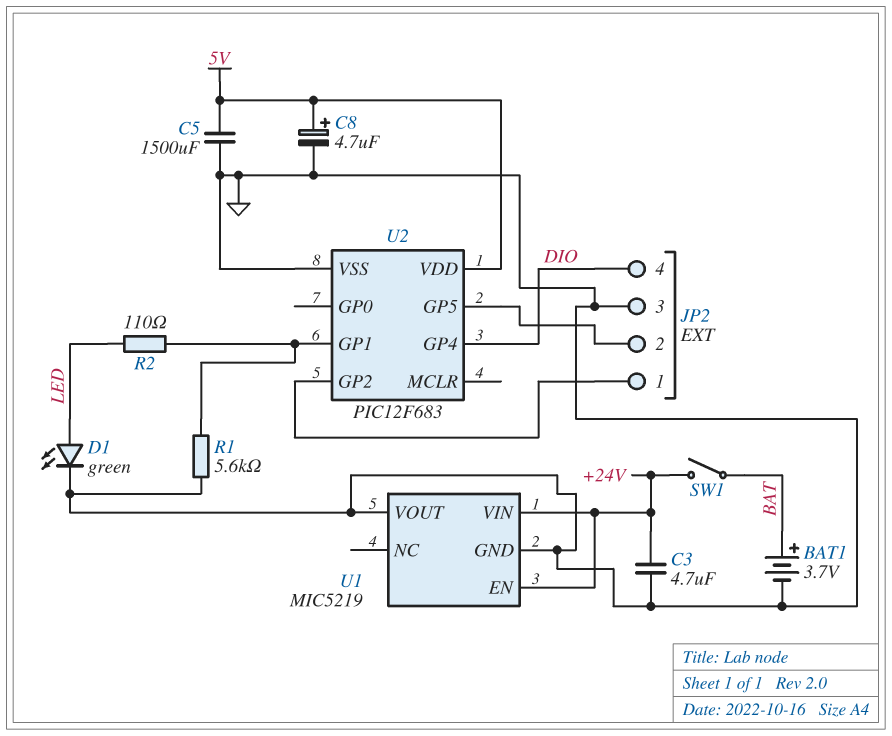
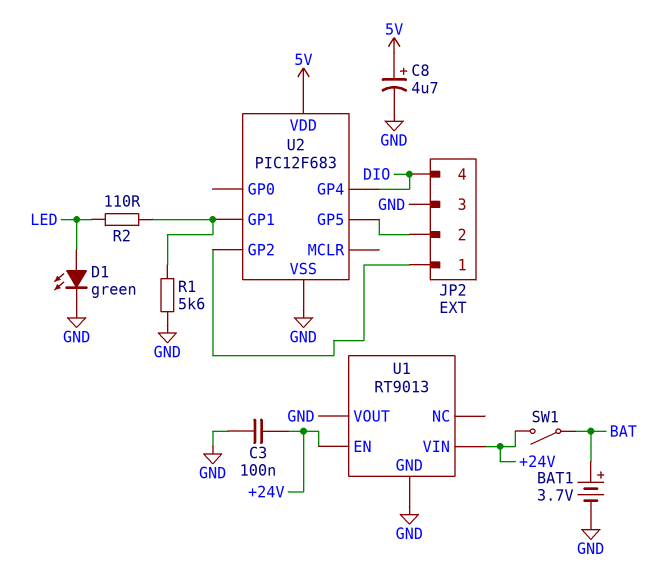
C3: 4.7uF (+24V, GND) -> 100nF (+24V, GND)
C5: 1500uF (5V, GND) -> none
U1: MIC5219 -> RT9013

